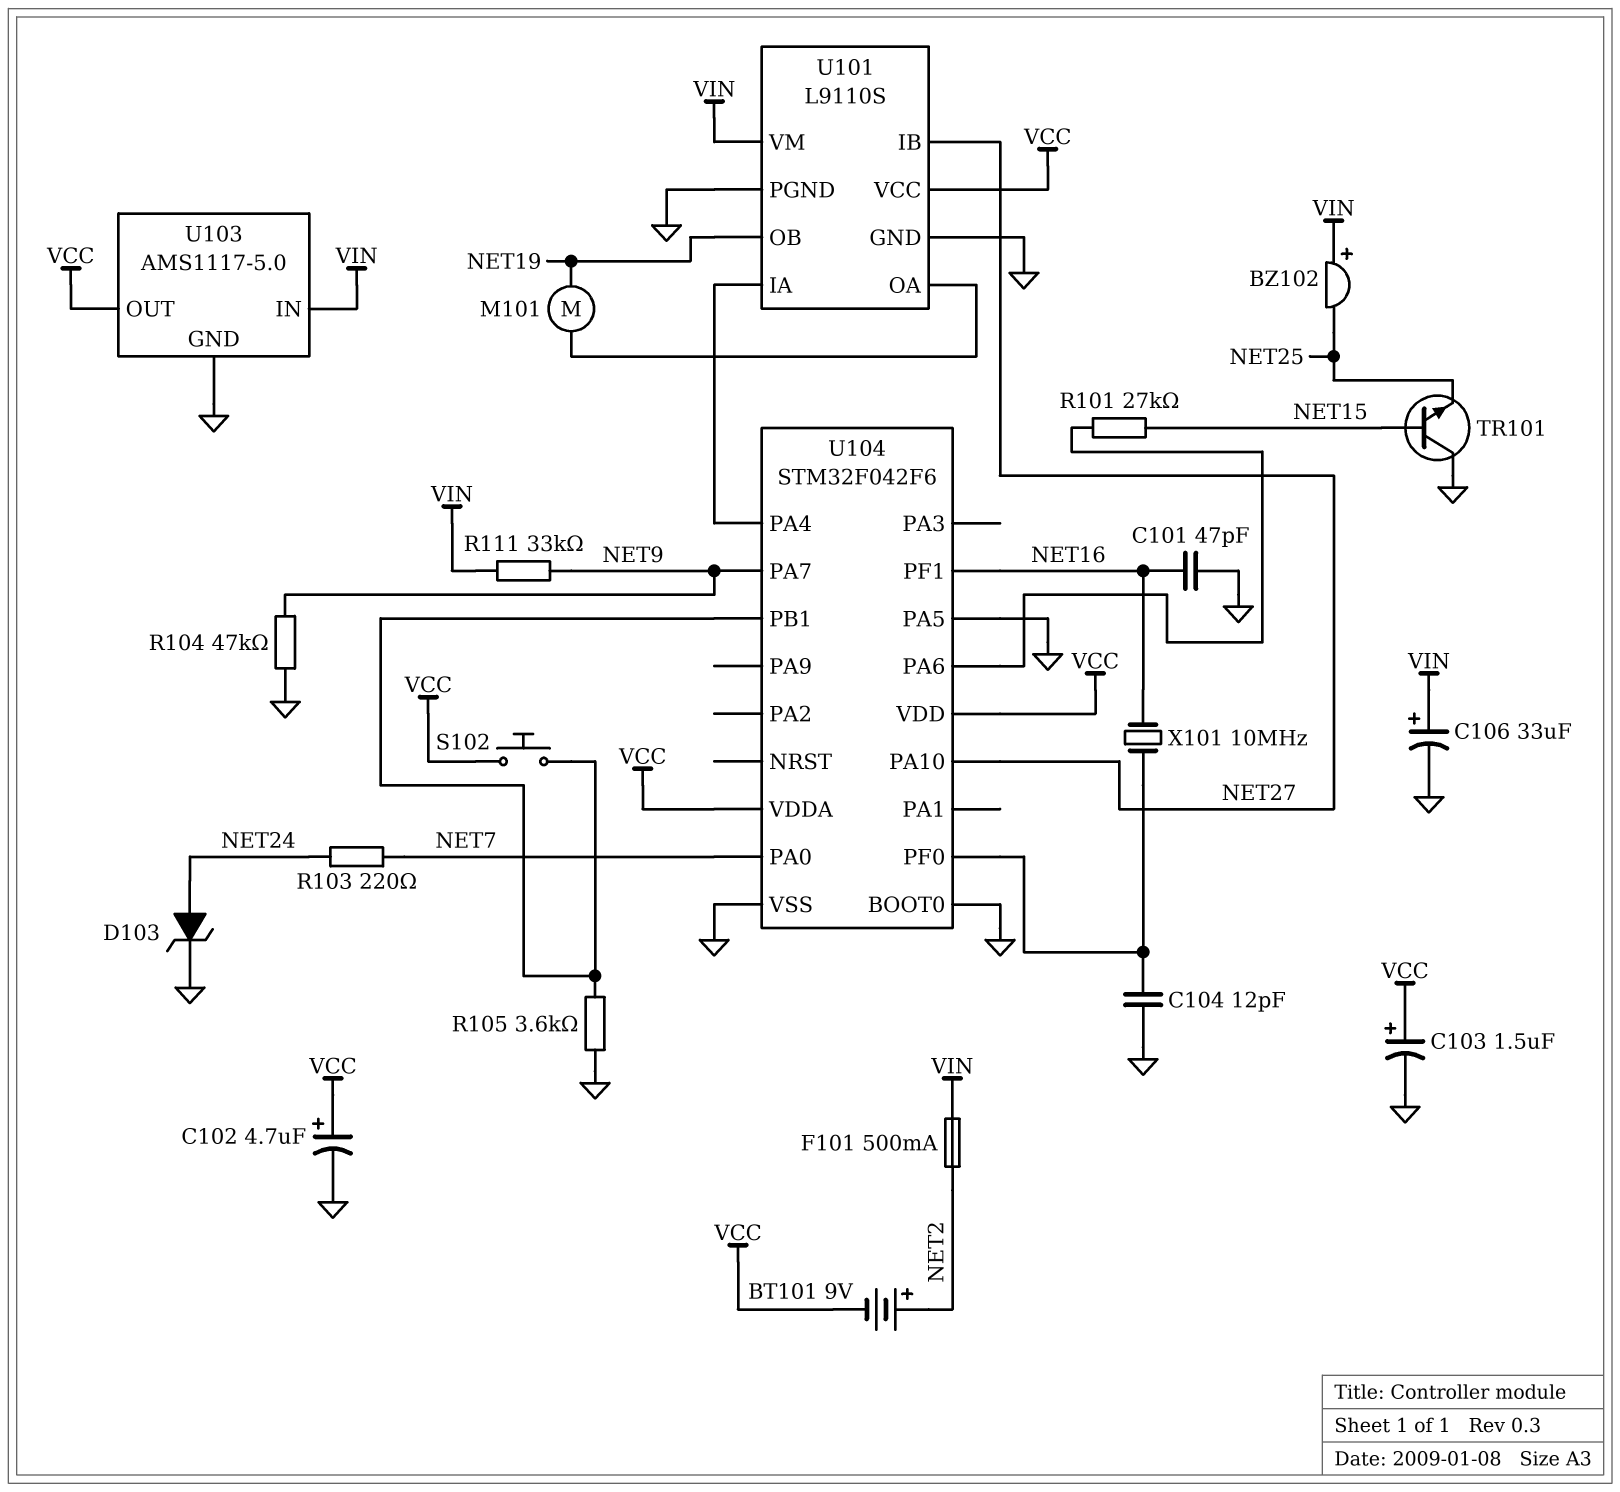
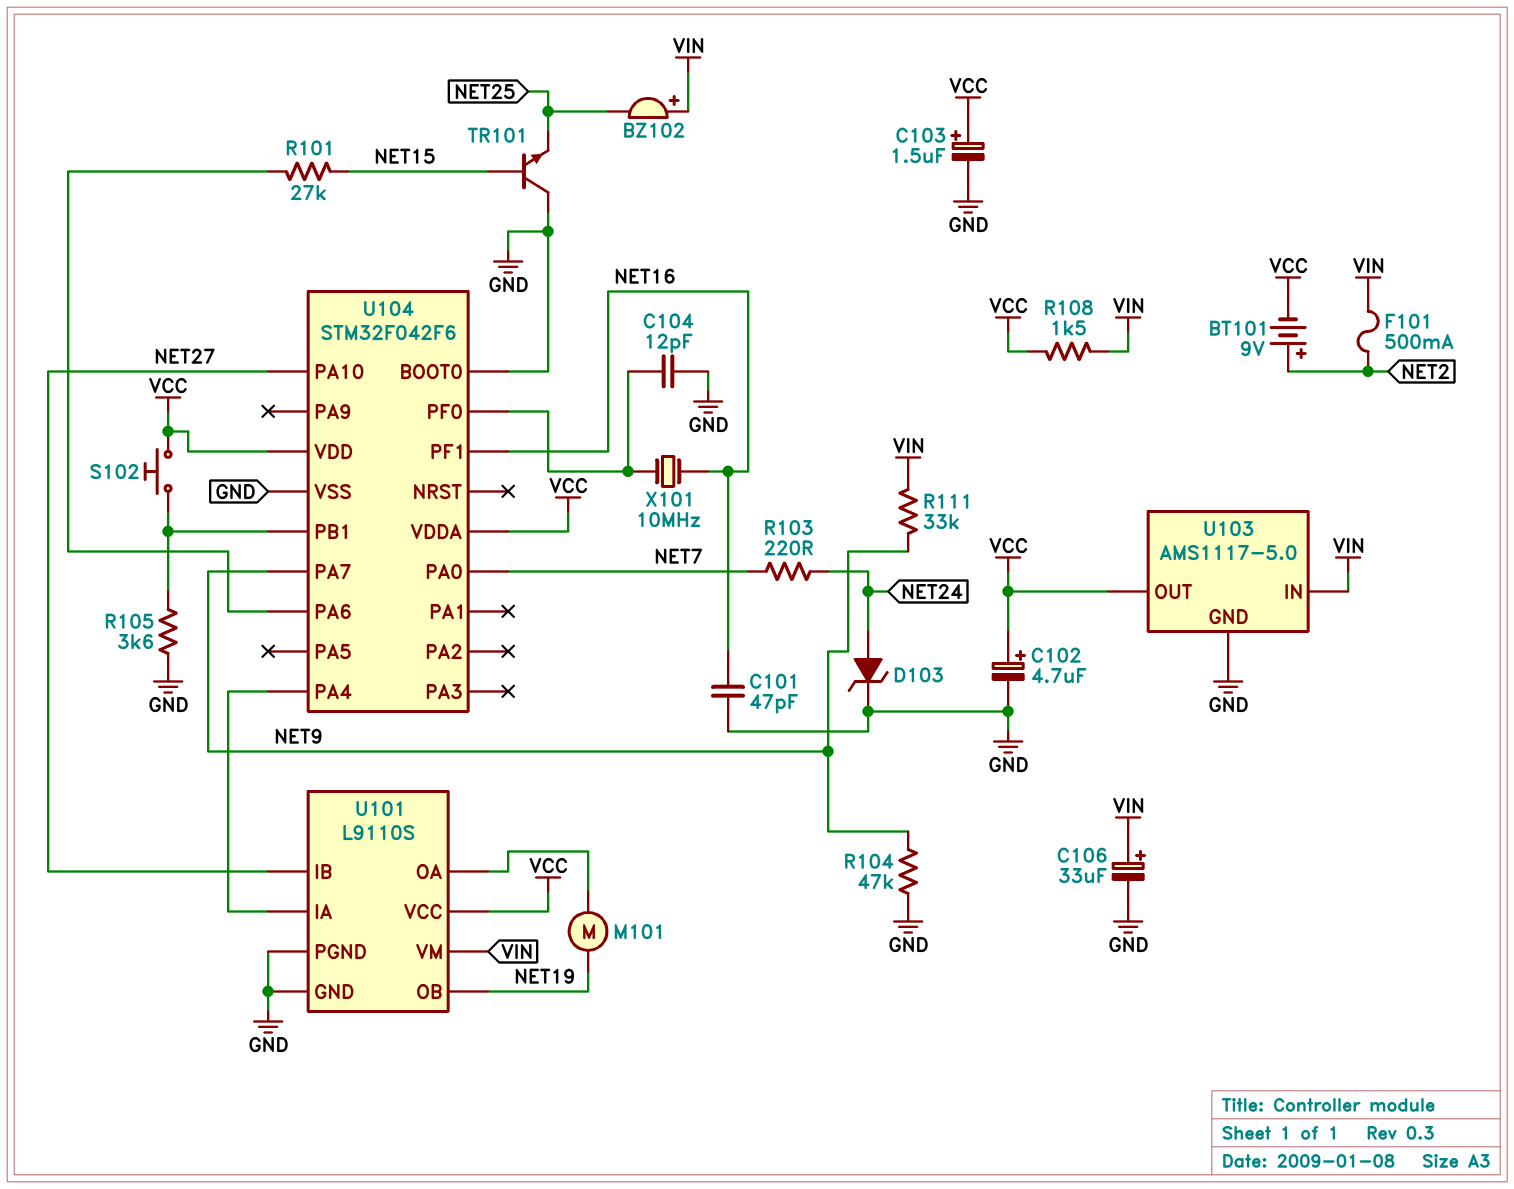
R108: none -> 1.5k (VCC, VIN)
U104 pin PA5: GND -> none

